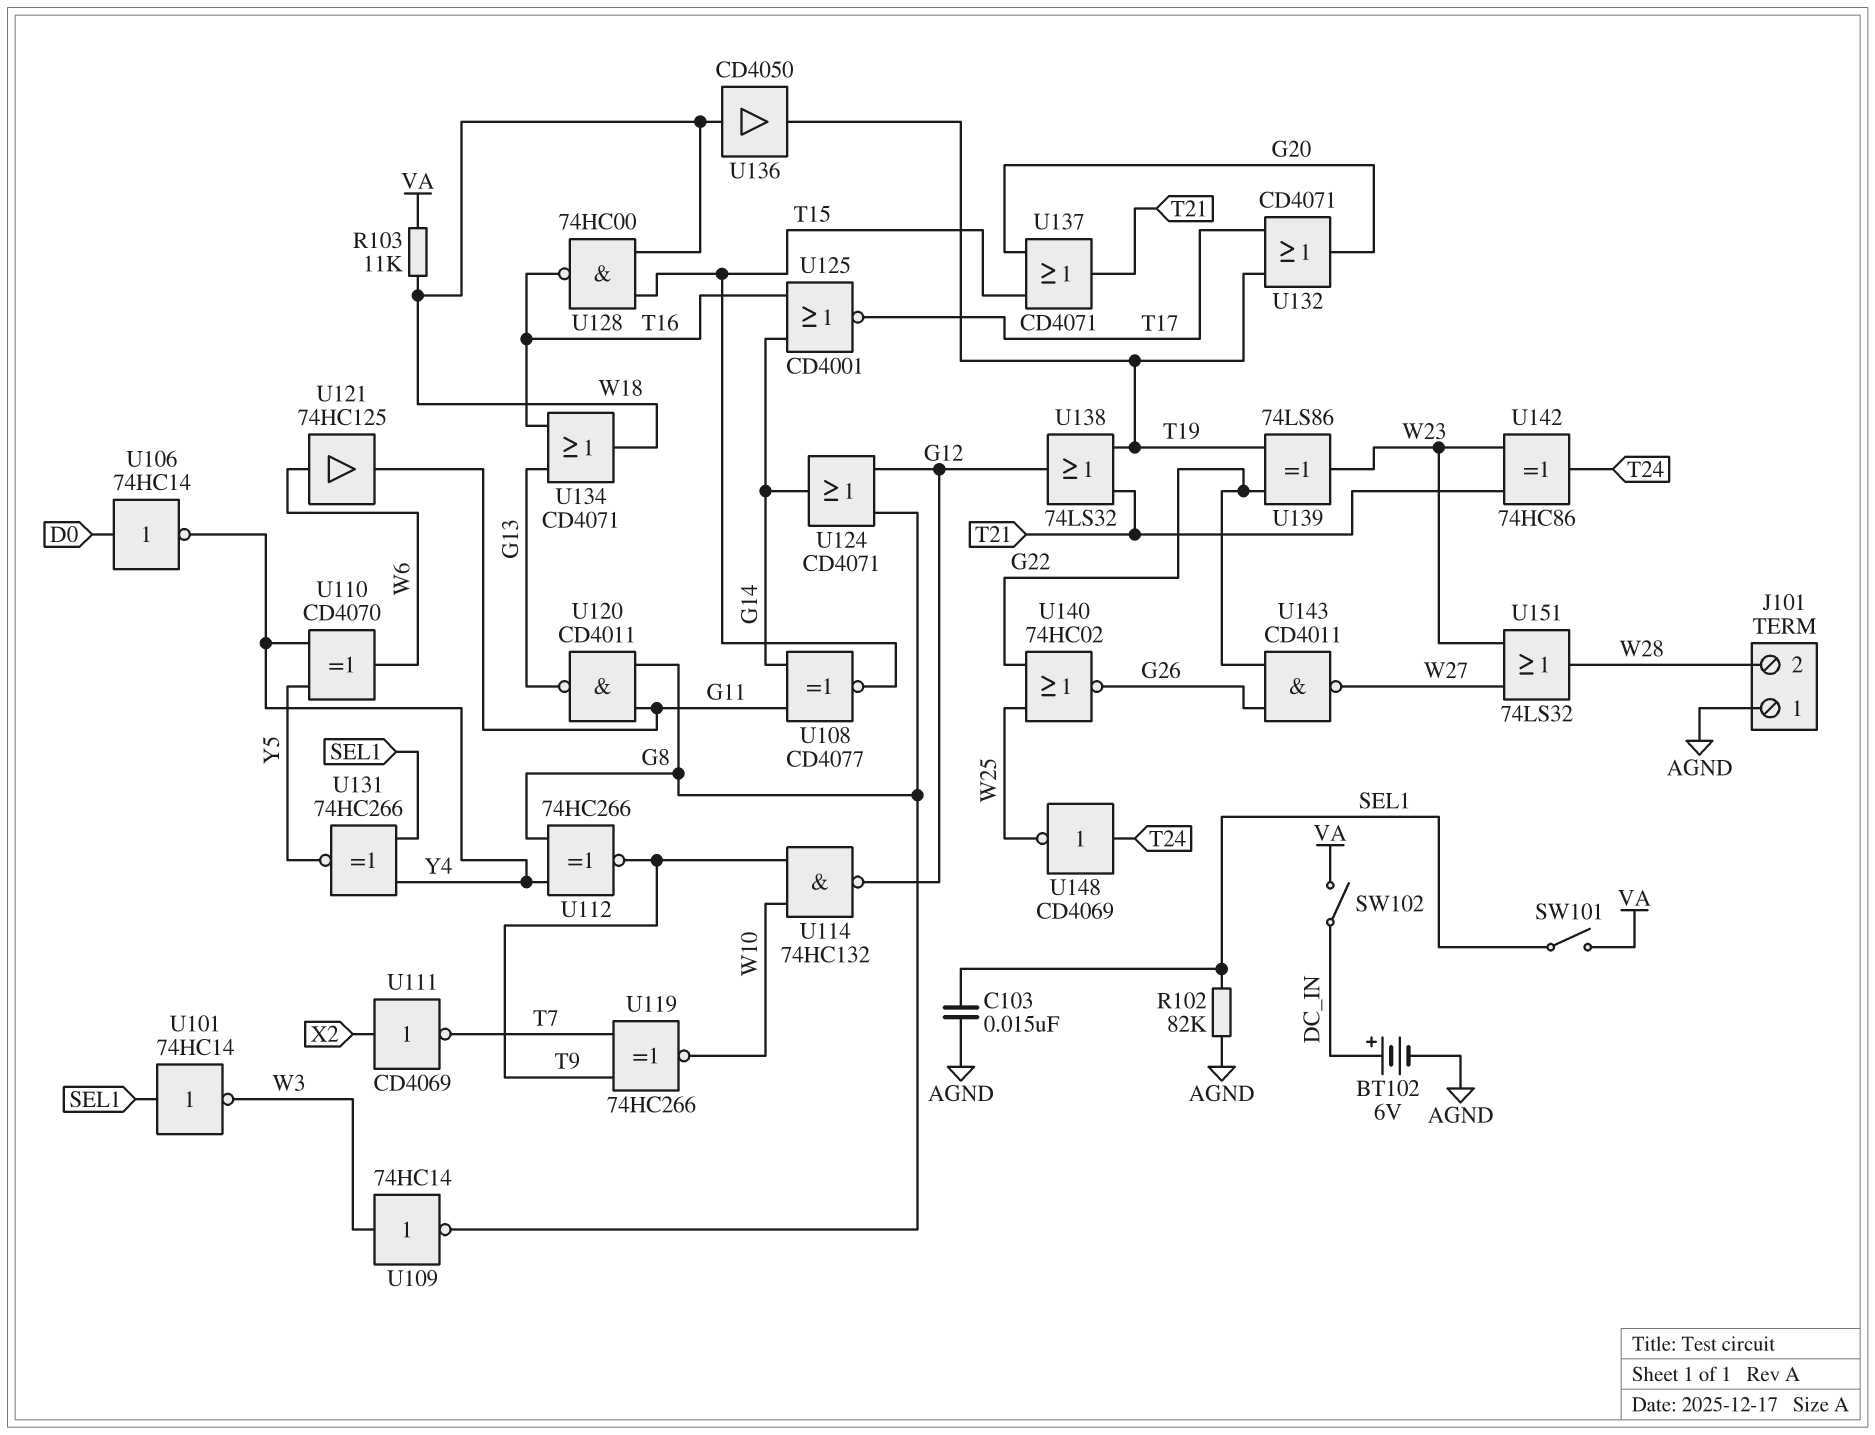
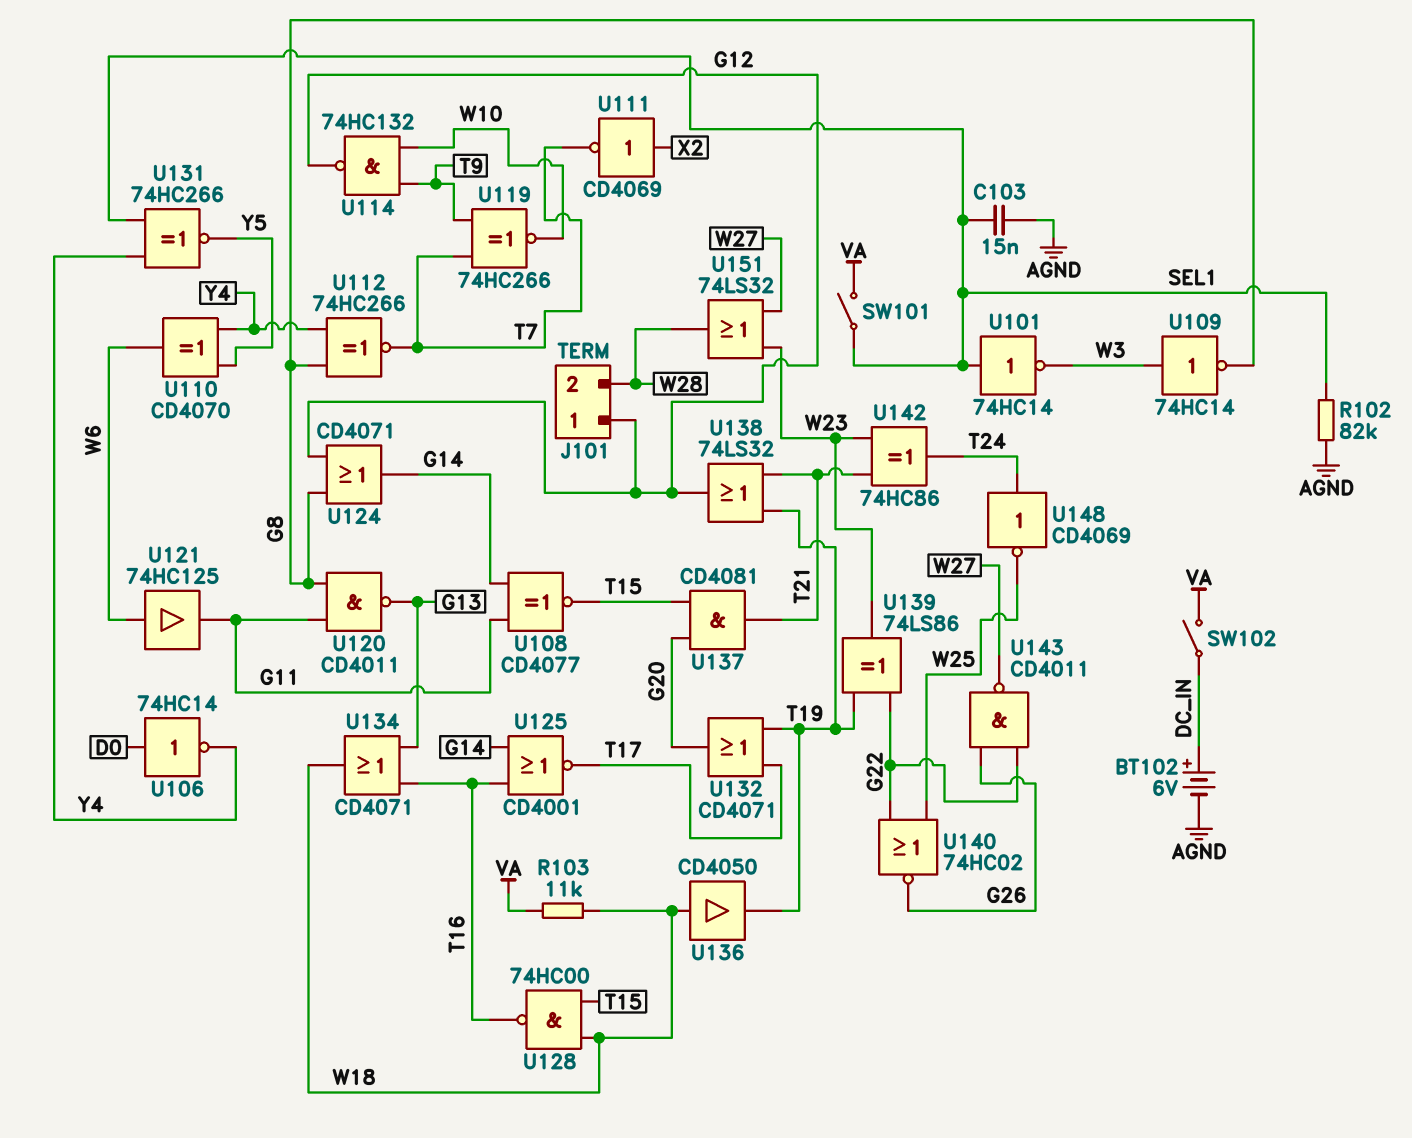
J101 pin 1: AGND -> G12
U112: XNOR 74HC266 (in G8, in Y4, out T9) -> XNOR 74HC266 (in G8, in Y4, out T7)
U137: OR CD4071 (in G20, in T15, out T21) -> AND CD4081 (in G20, in T15, out T21)

